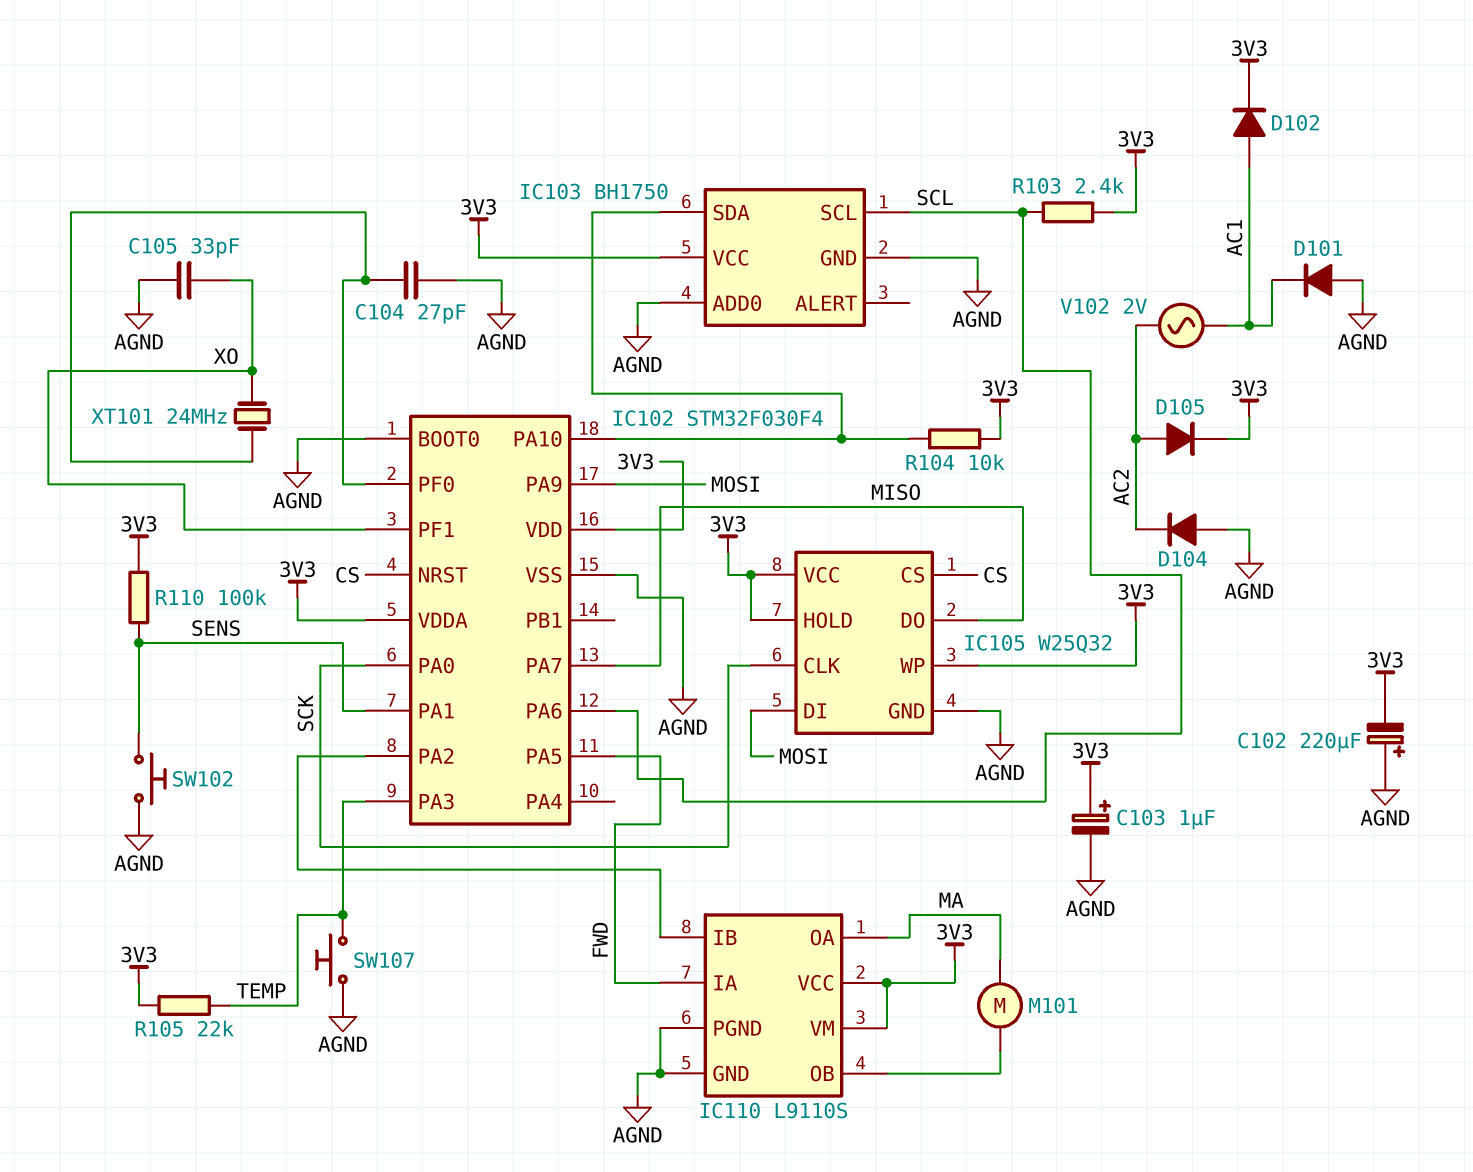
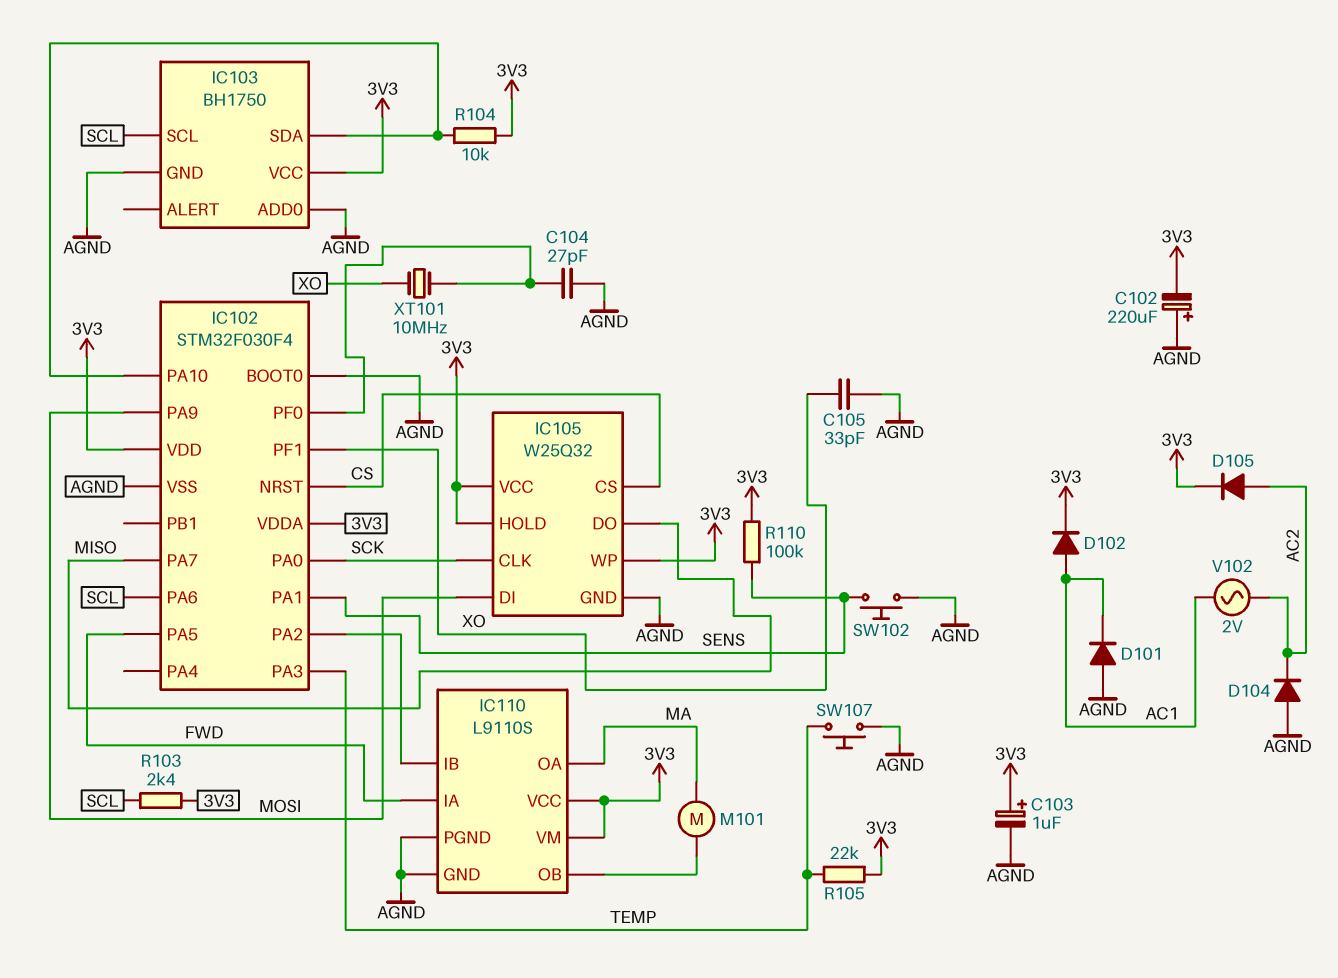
XT101: 24MHz (IC102/PF0, XO) -> 10MHz (IC102/PF0, XO)

